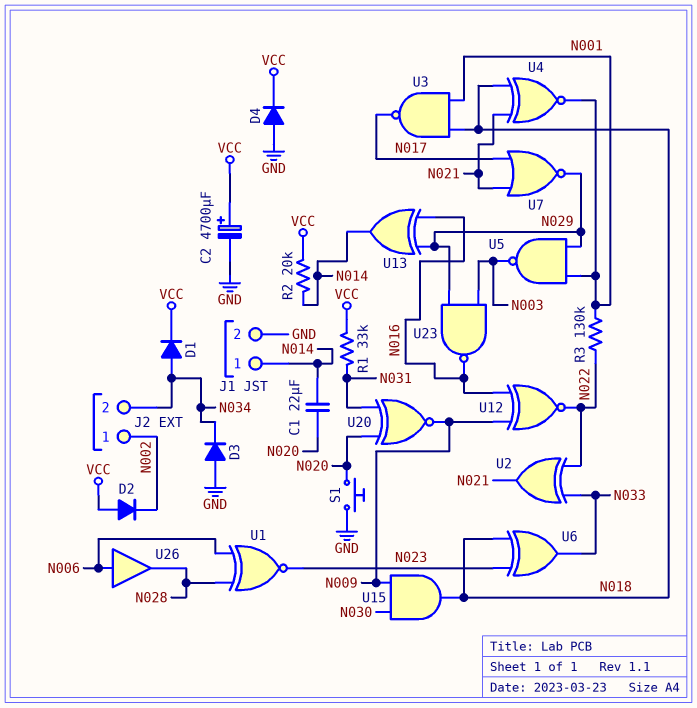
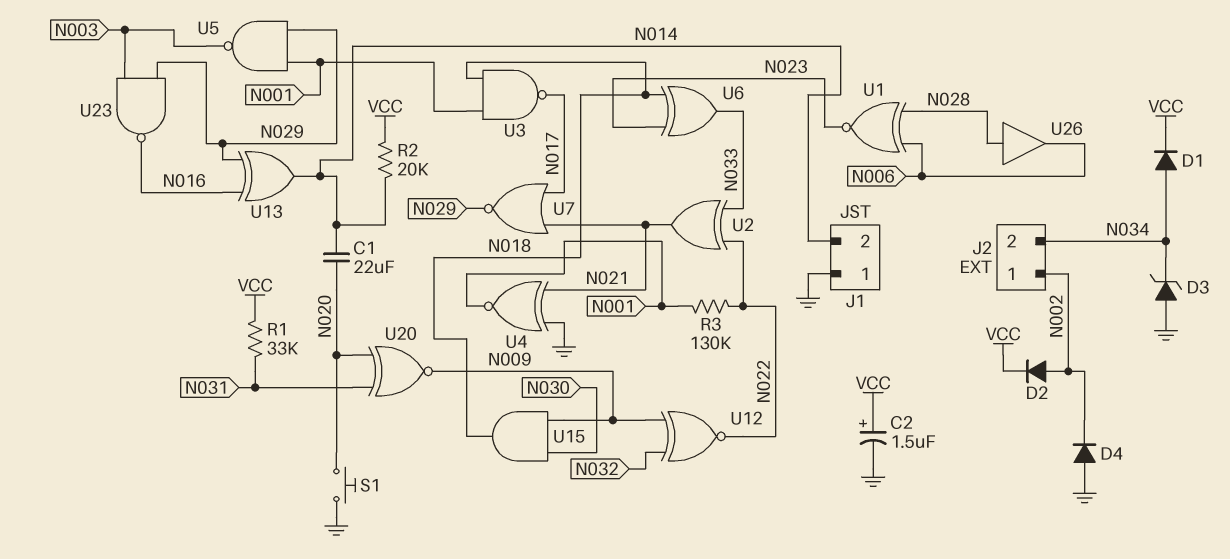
C2: 4700uF (plus VCC, minus GND) -> 1.5uF (plus VCC, minus GND)
D2: diode (A VCC, K N002) -> diode (A N002, K VCC)
D3: diode (A GND, K N034) -> zener (A GND, K N034)
D4: diode (A GND, K VCC) -> diode (A GND, K N002)
J1 pin 1: N014 -> GND
J1 pin 2: GND -> N014
U4: XNOR (in N018, in N021, out N001) -> XNOR (in GND, in N021, out N001)
U12: XNOR (in N009, in N016, out N022) -> XNOR (in N009, in N032, out N022)
U26: buffer (in N006, out N028) -> buffer (in N028, out N006)

